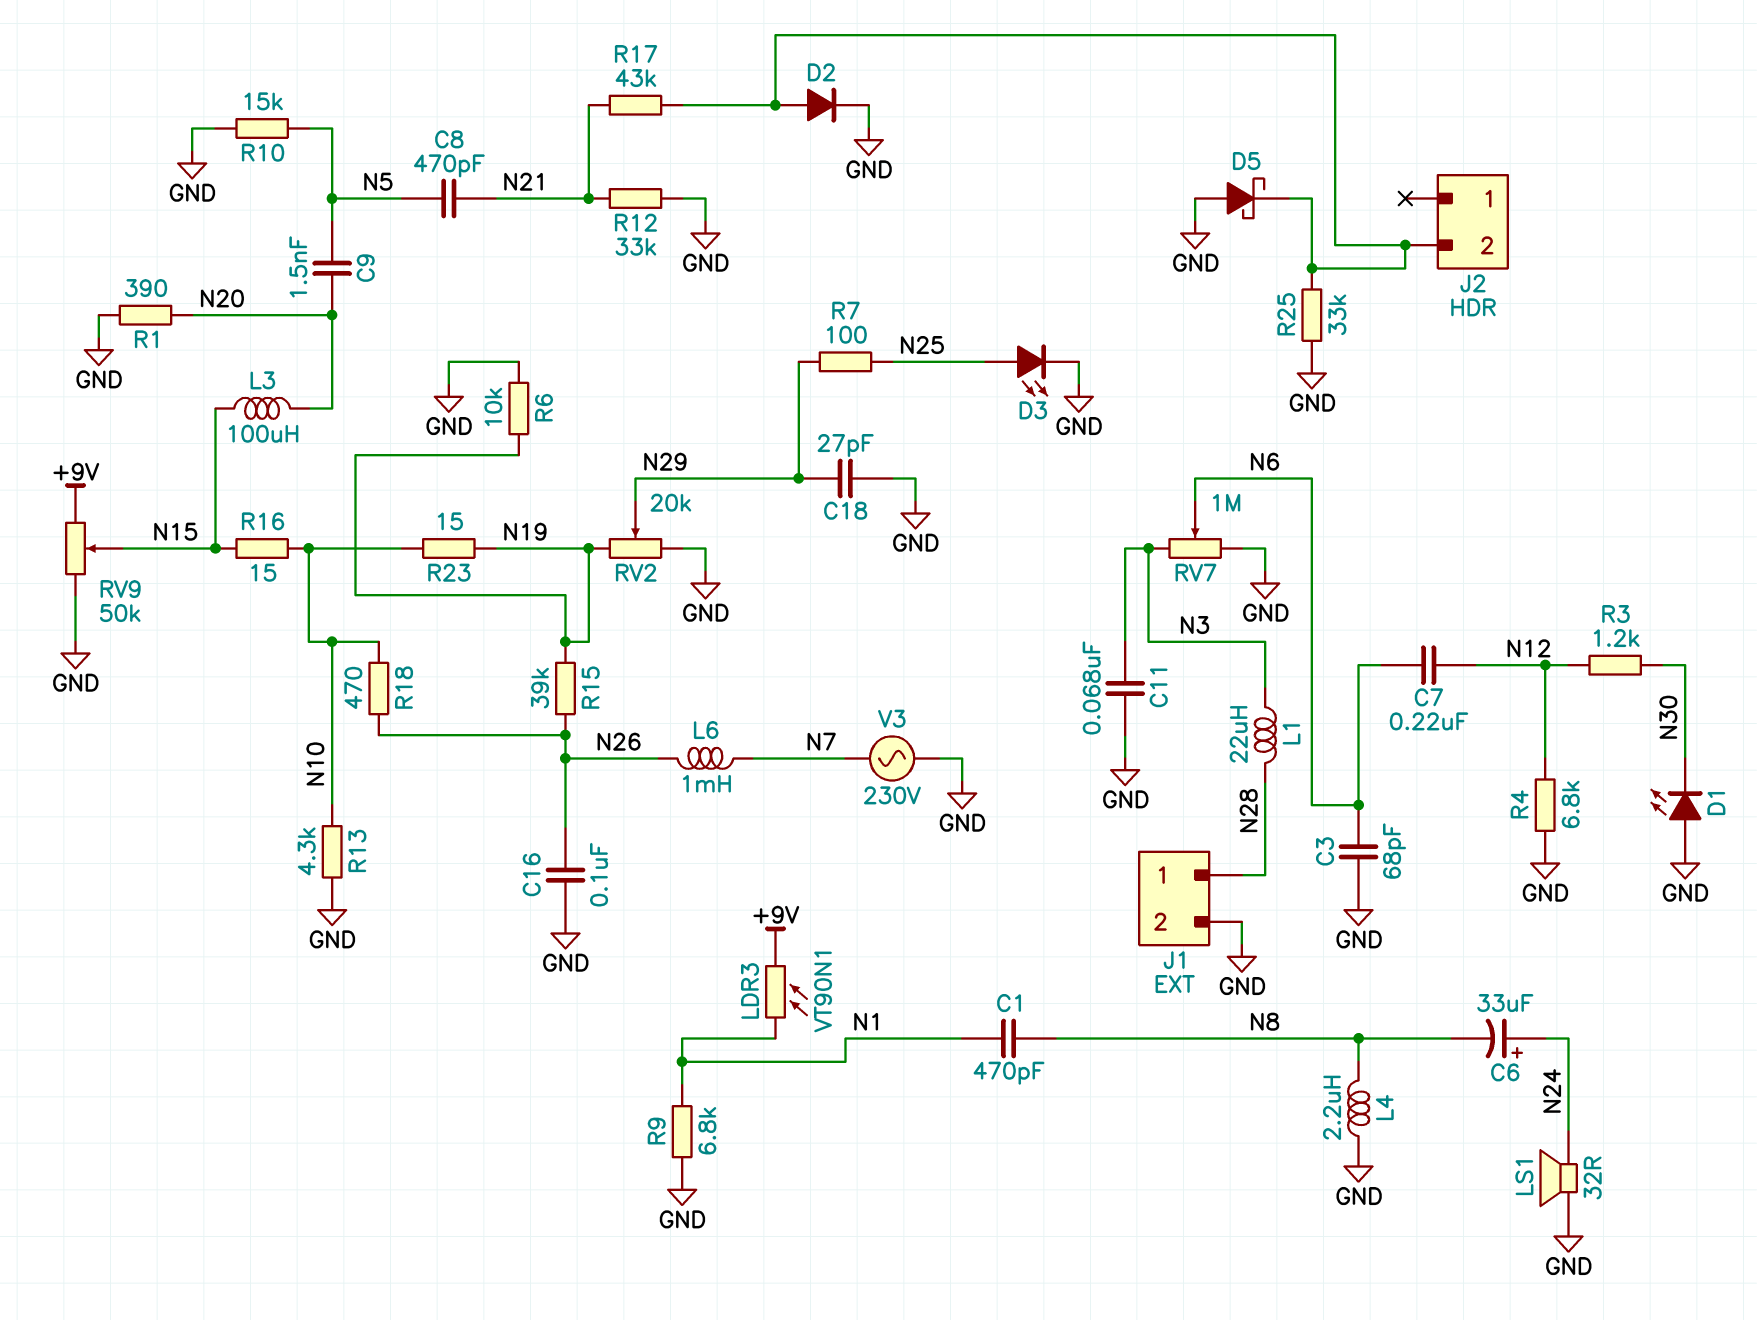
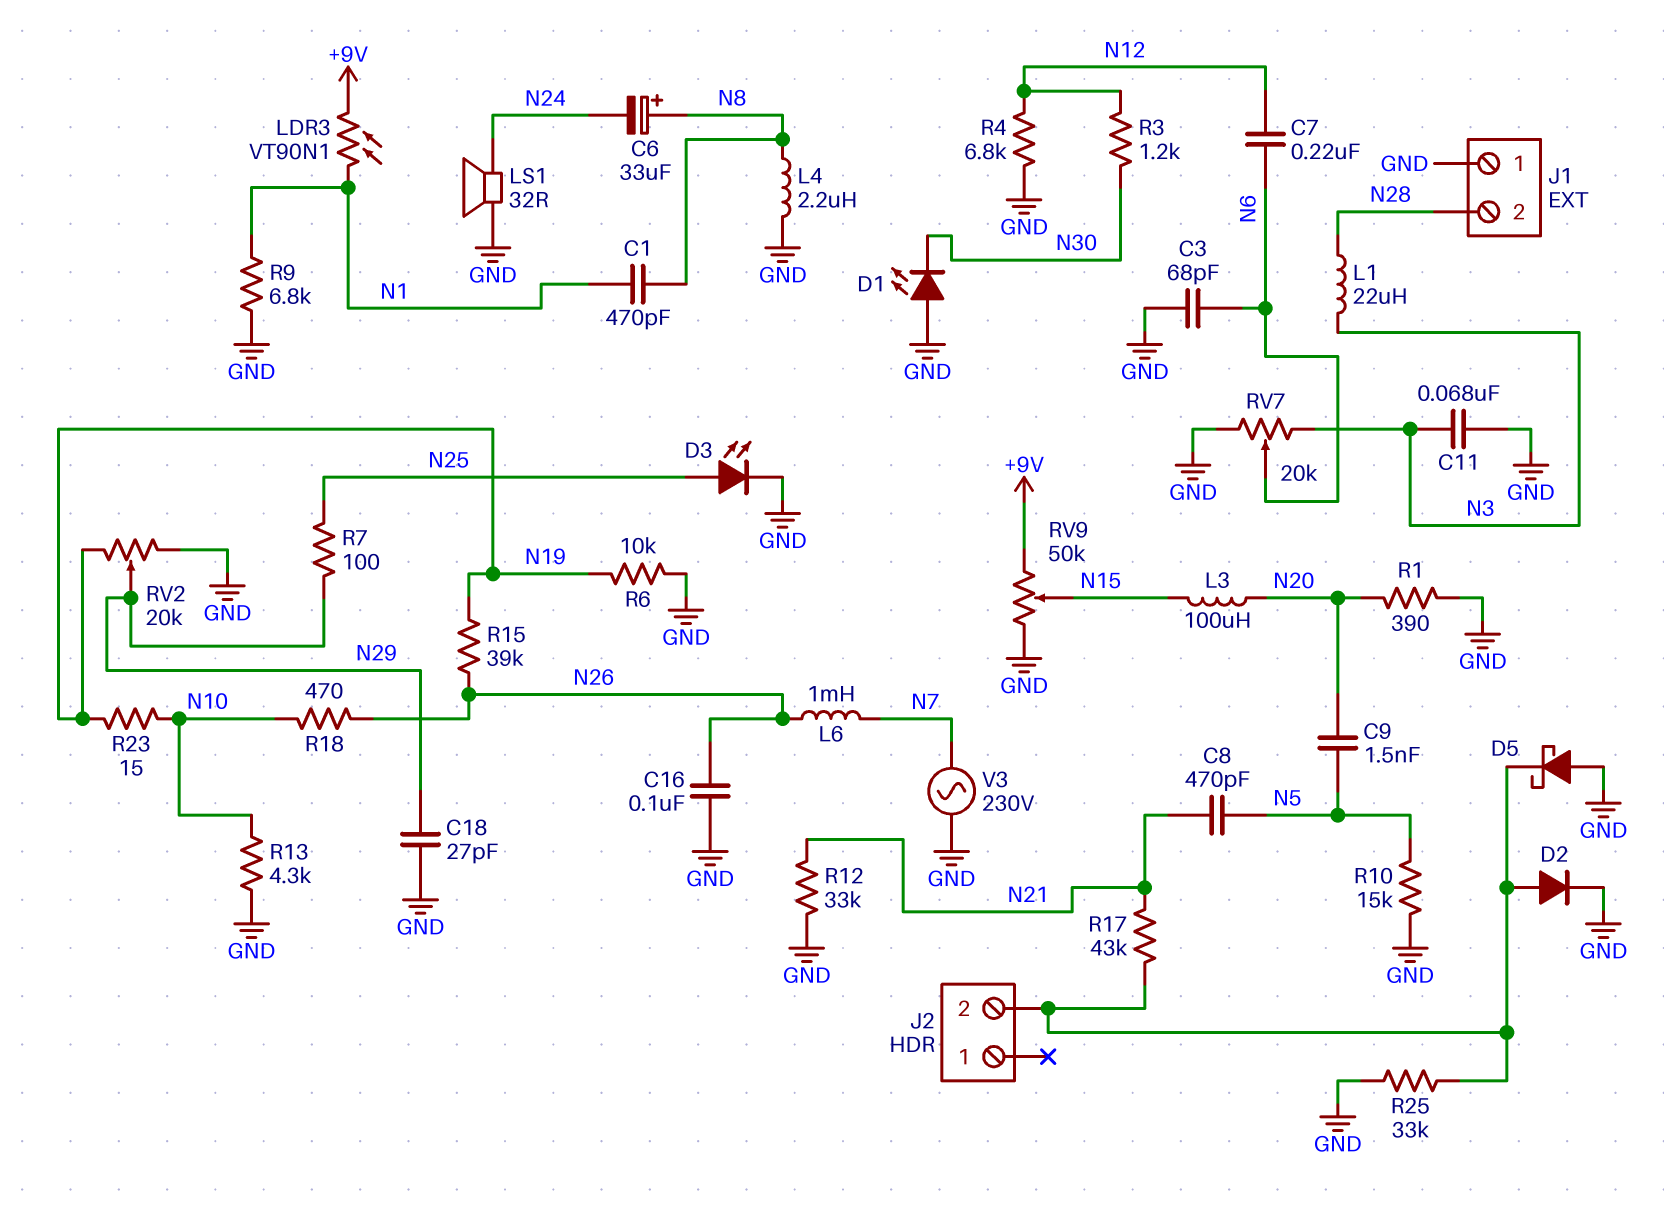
C6: 33uF (plus N24, minus N8) -> 33uF (plus N8, minus N24)
J1 pin 1: N28 -> GND
J1 pin 2: GND -> N28
R16: 15 (N10, N15) -> none
RV7: 1M (GND, N3, wiper N6) -> 20k (GND, N3, wiper N6)

